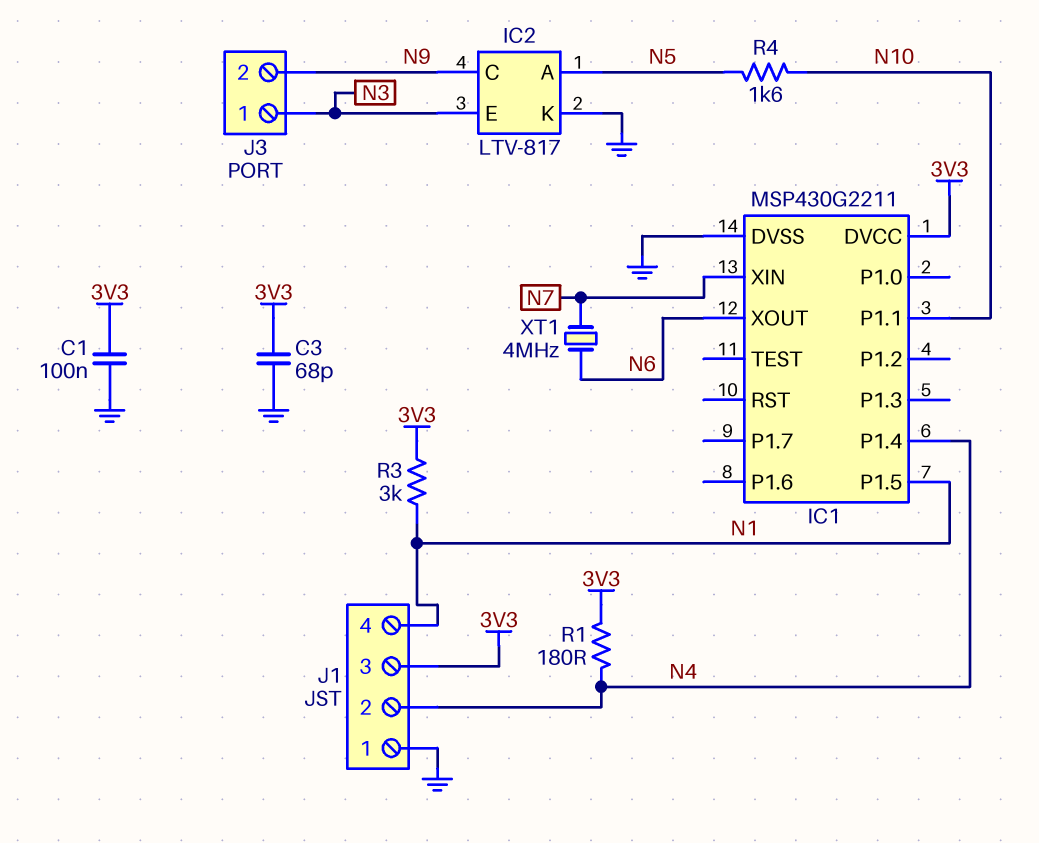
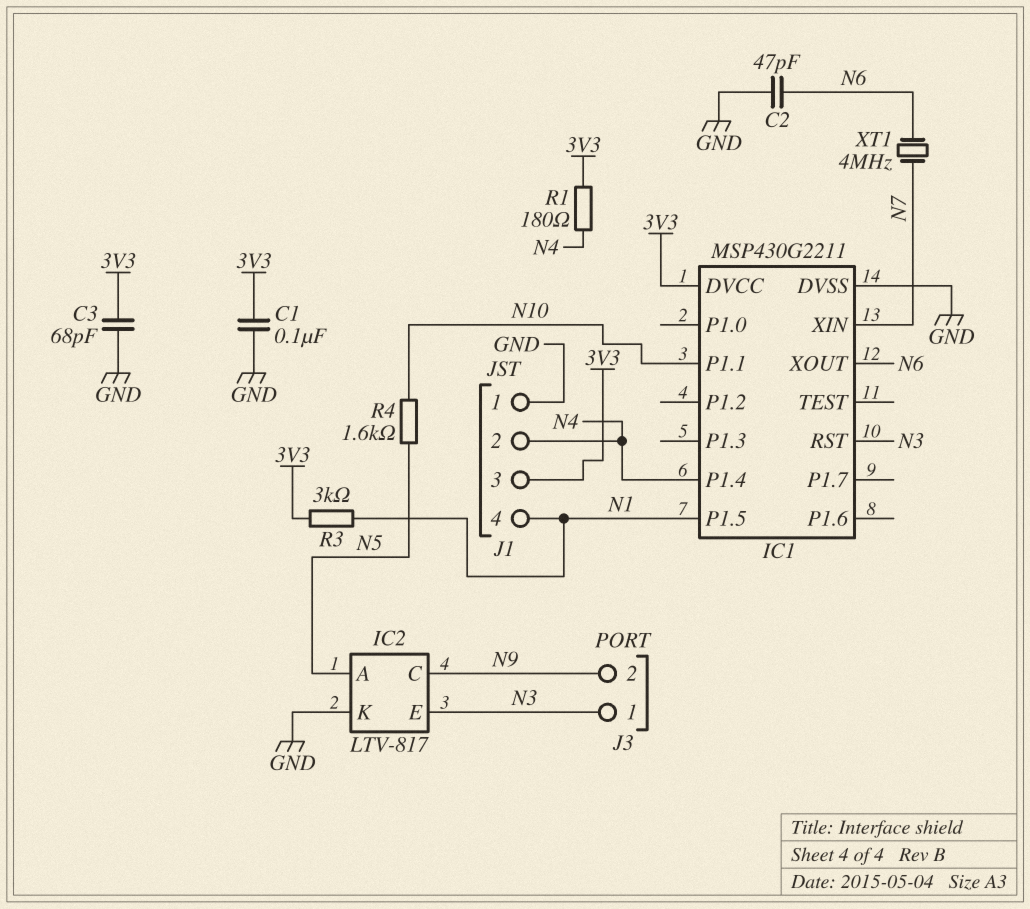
C2: none -> 47pF (GND, N6)
IC1 pin RST: none -> N3

